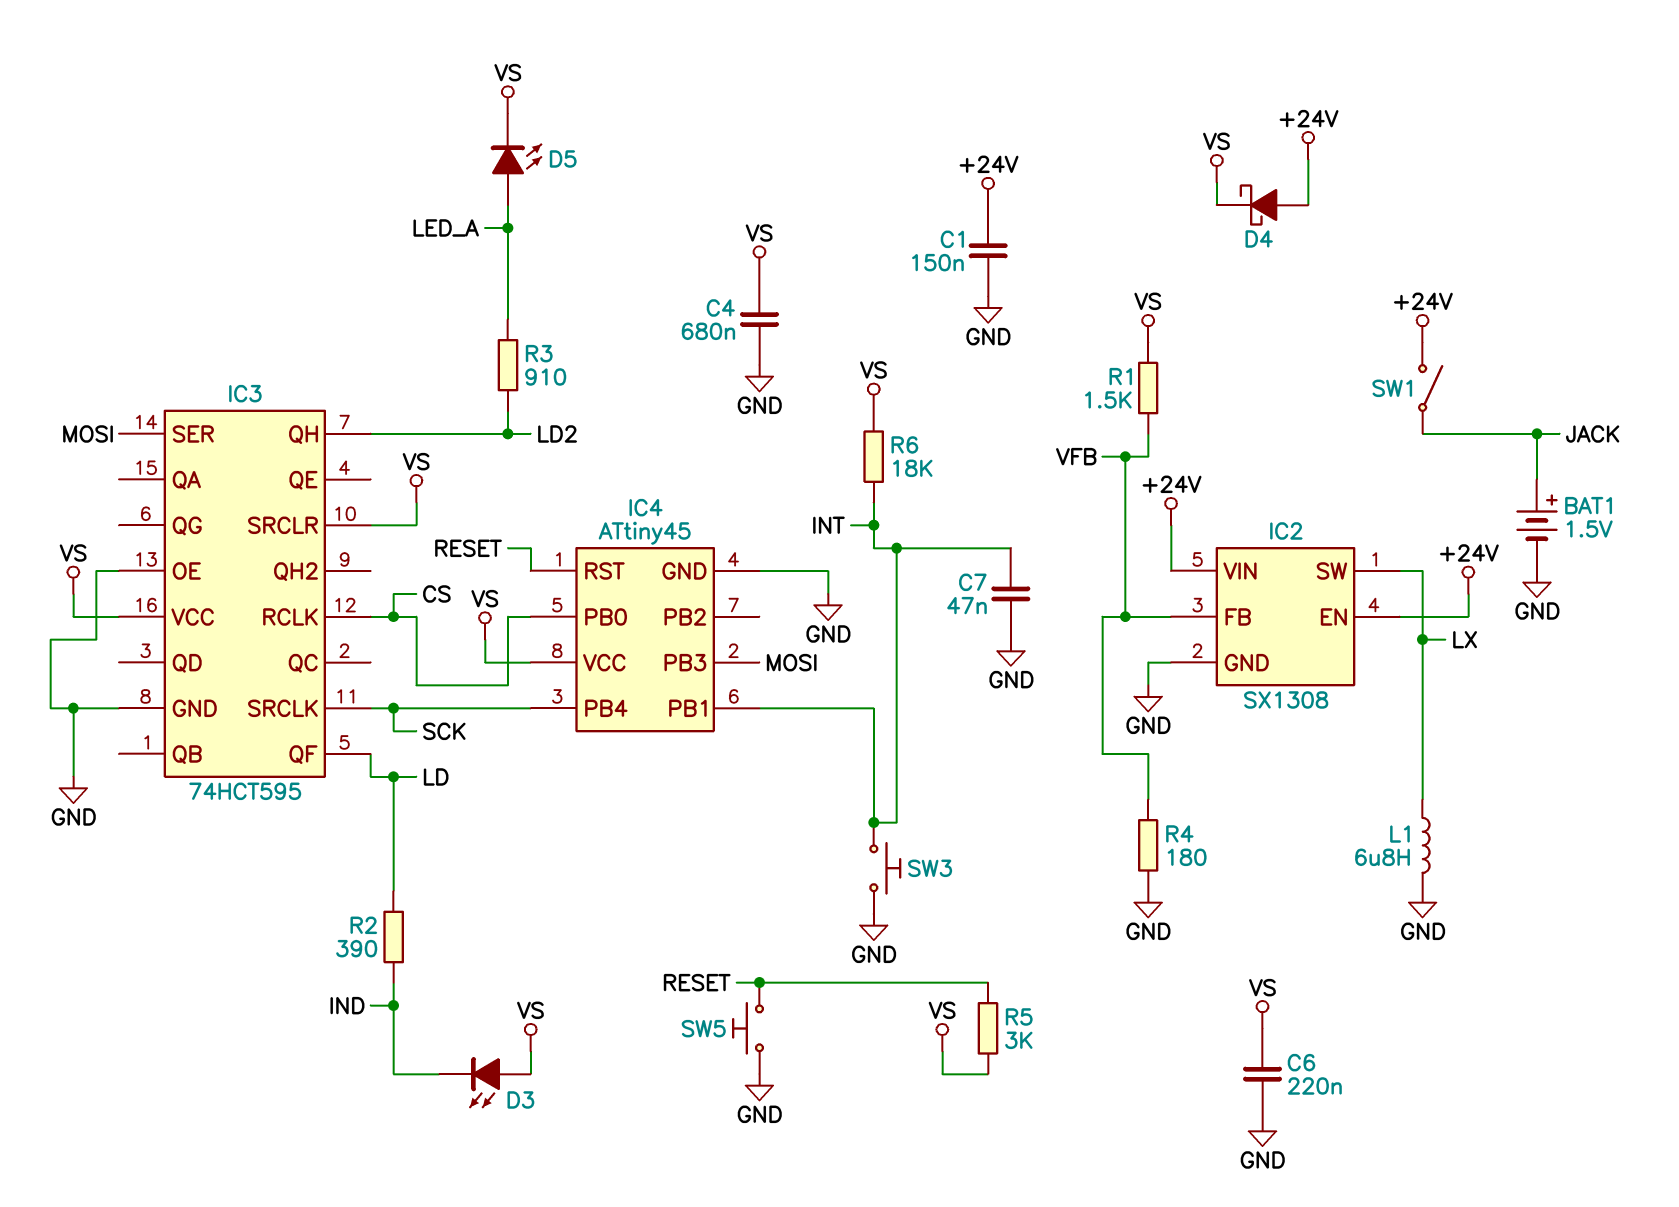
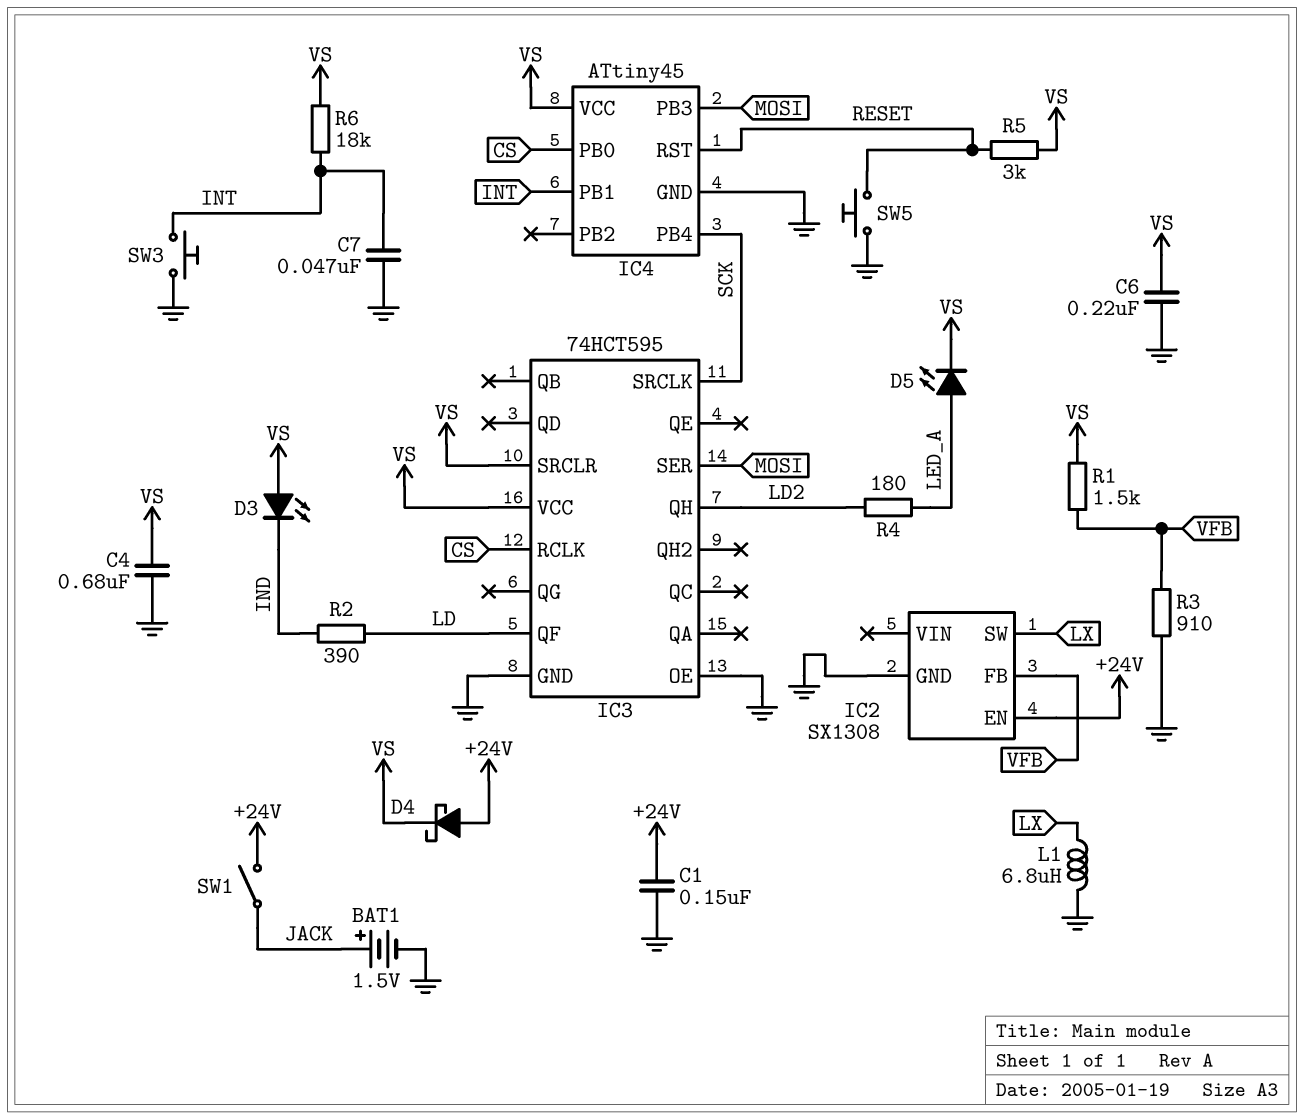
IC2 pin VIN: +24V -> none
R3: 910 (LD2, LED_A) -> 910 (GND, VFB)
R4: 180 (GND, VFB) -> 180 (LD2, LED_A)

